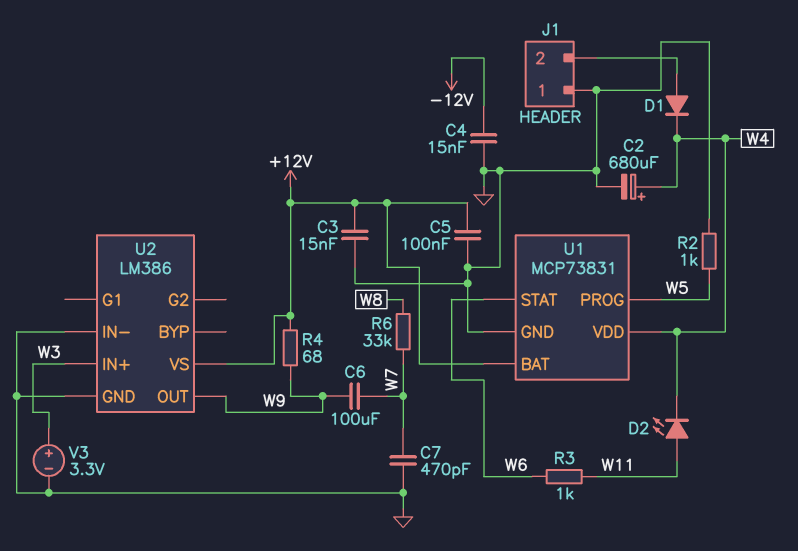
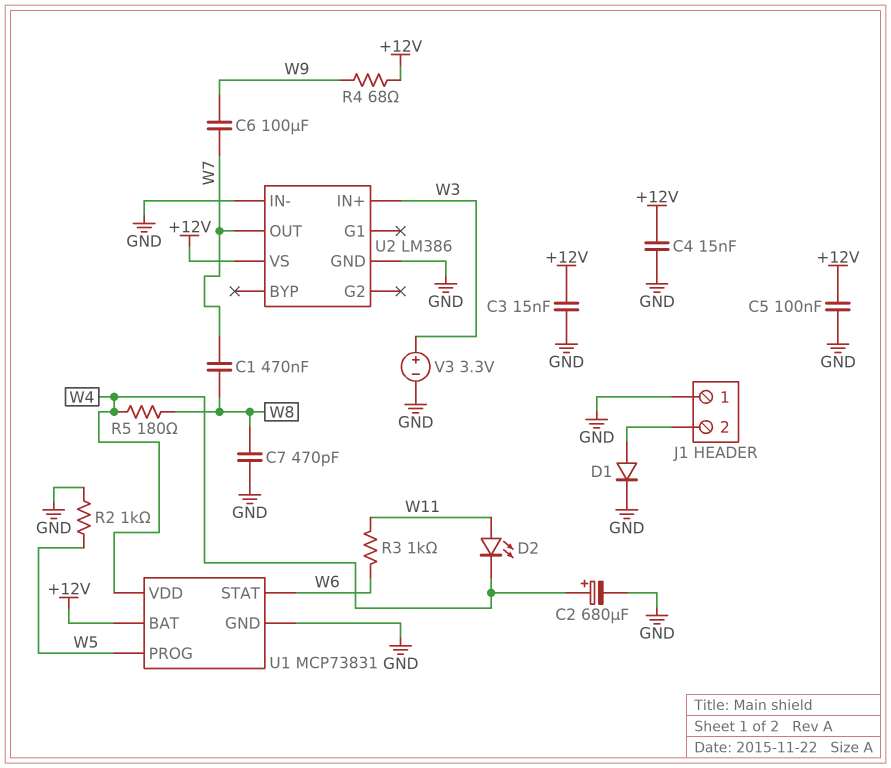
C1: none -> 470nF (W7, W8)
C4: 15nF (-12V, GND) -> 15nF (+12V, GND)
C7: 470pF (GND, W7) -> 470pF (GND, W8)
D1: diode (A J1/2, K W4) -> diode (A J1/2, K GND)
R5: none -> 180 (W4, W8)
R6: 33k (W7, W8) -> none
U2 pin OUT: W9 -> W7

